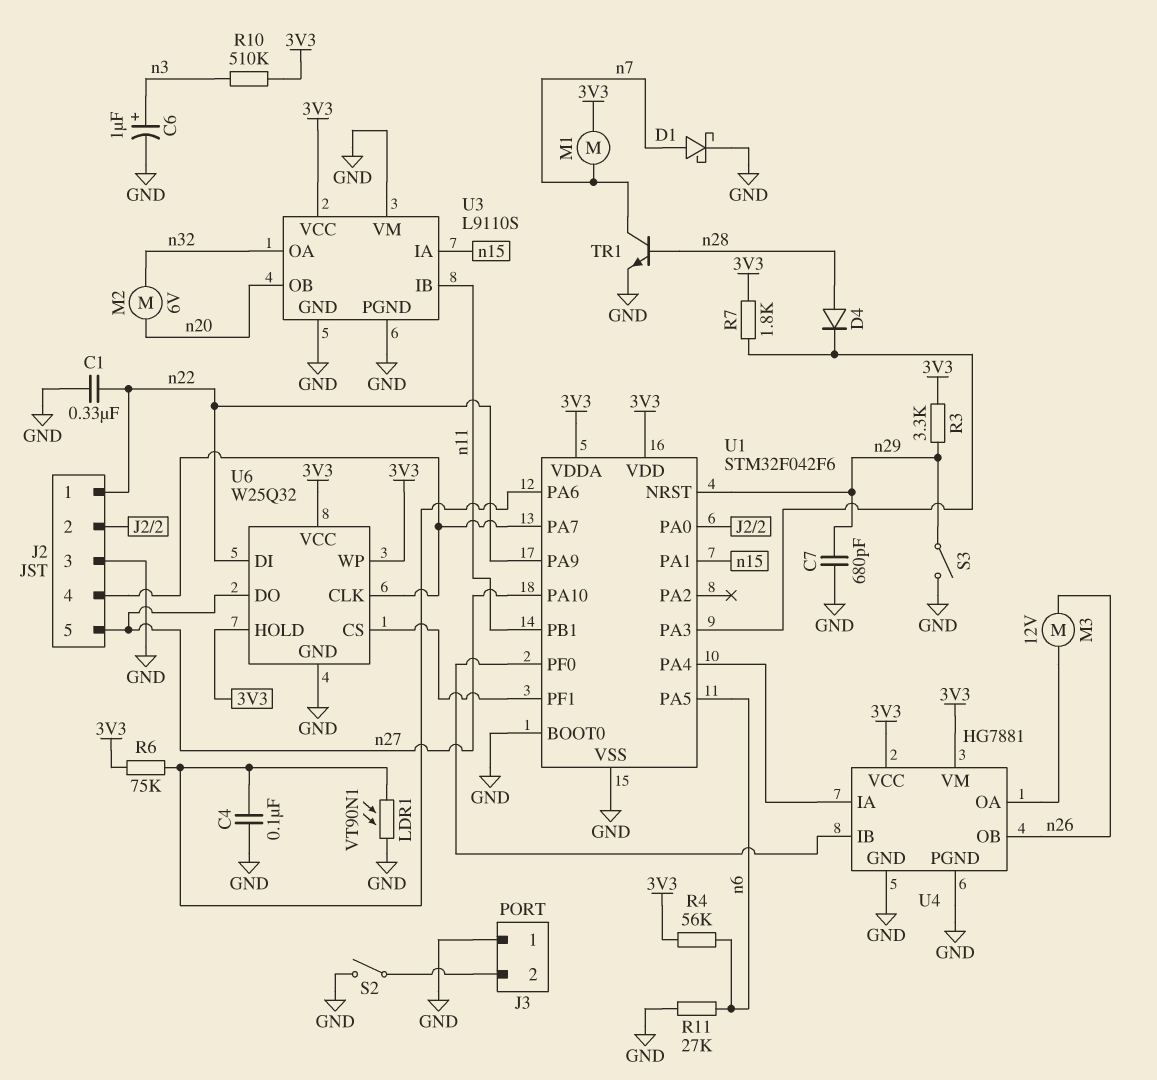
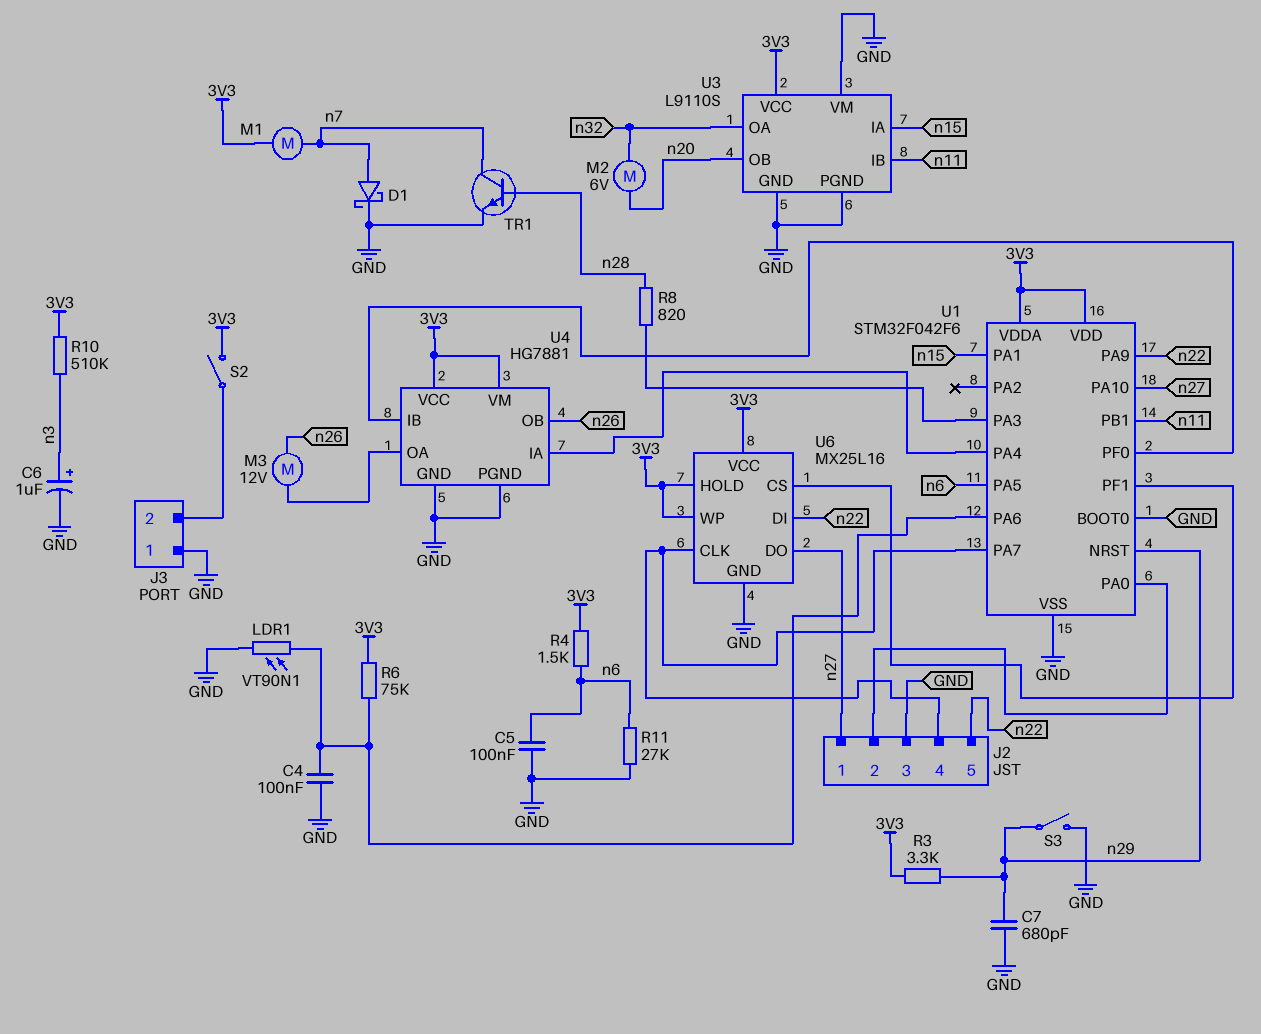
C1: 330nF (GND, n22) -> none
C5: none -> 100nF (GND, n6)
D4: diode (A n28, K U1/PA3) -> none
J2 pin 1: n22 -> n27
J2 pin 5: n27 -> n22
R4: 56k (3V3, n6) -> 1.5k (3V3, n6)
R7: 1.8k (3V3, U1/PA3) -> none
R8: none -> 820 (U1/PA3, n28)
S2: switch (GND, J3/2) -> switch (3V3, J3/2)
U6: W25Q32 -> MX25L16

